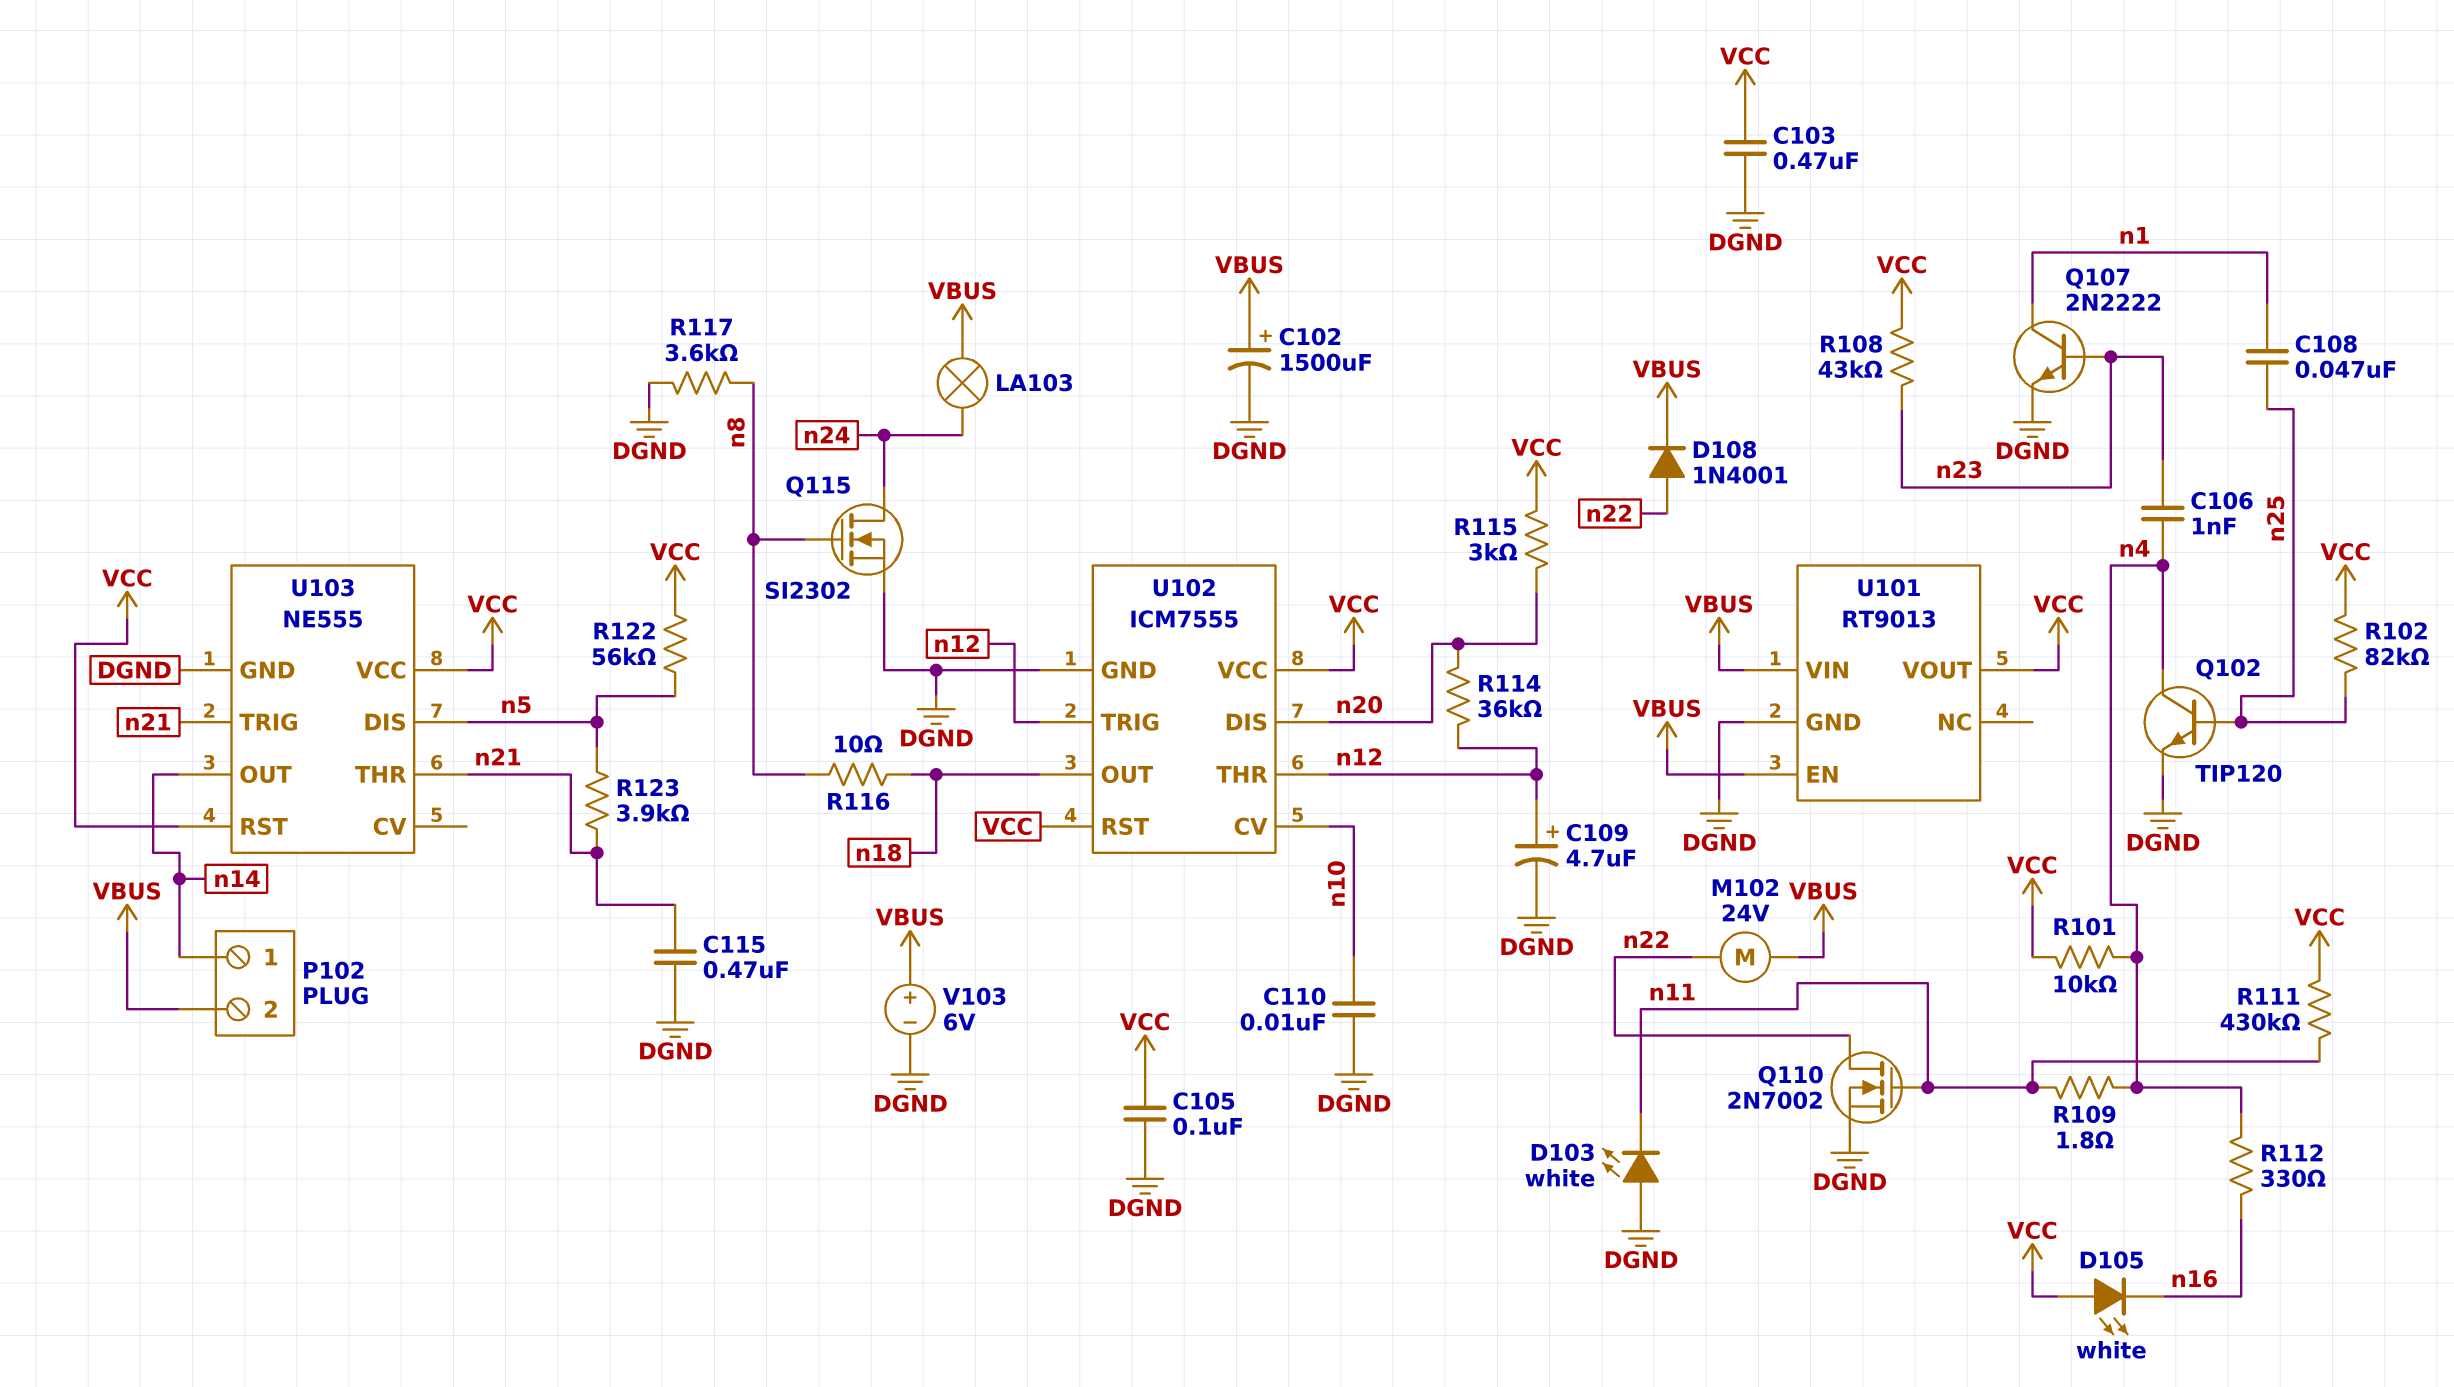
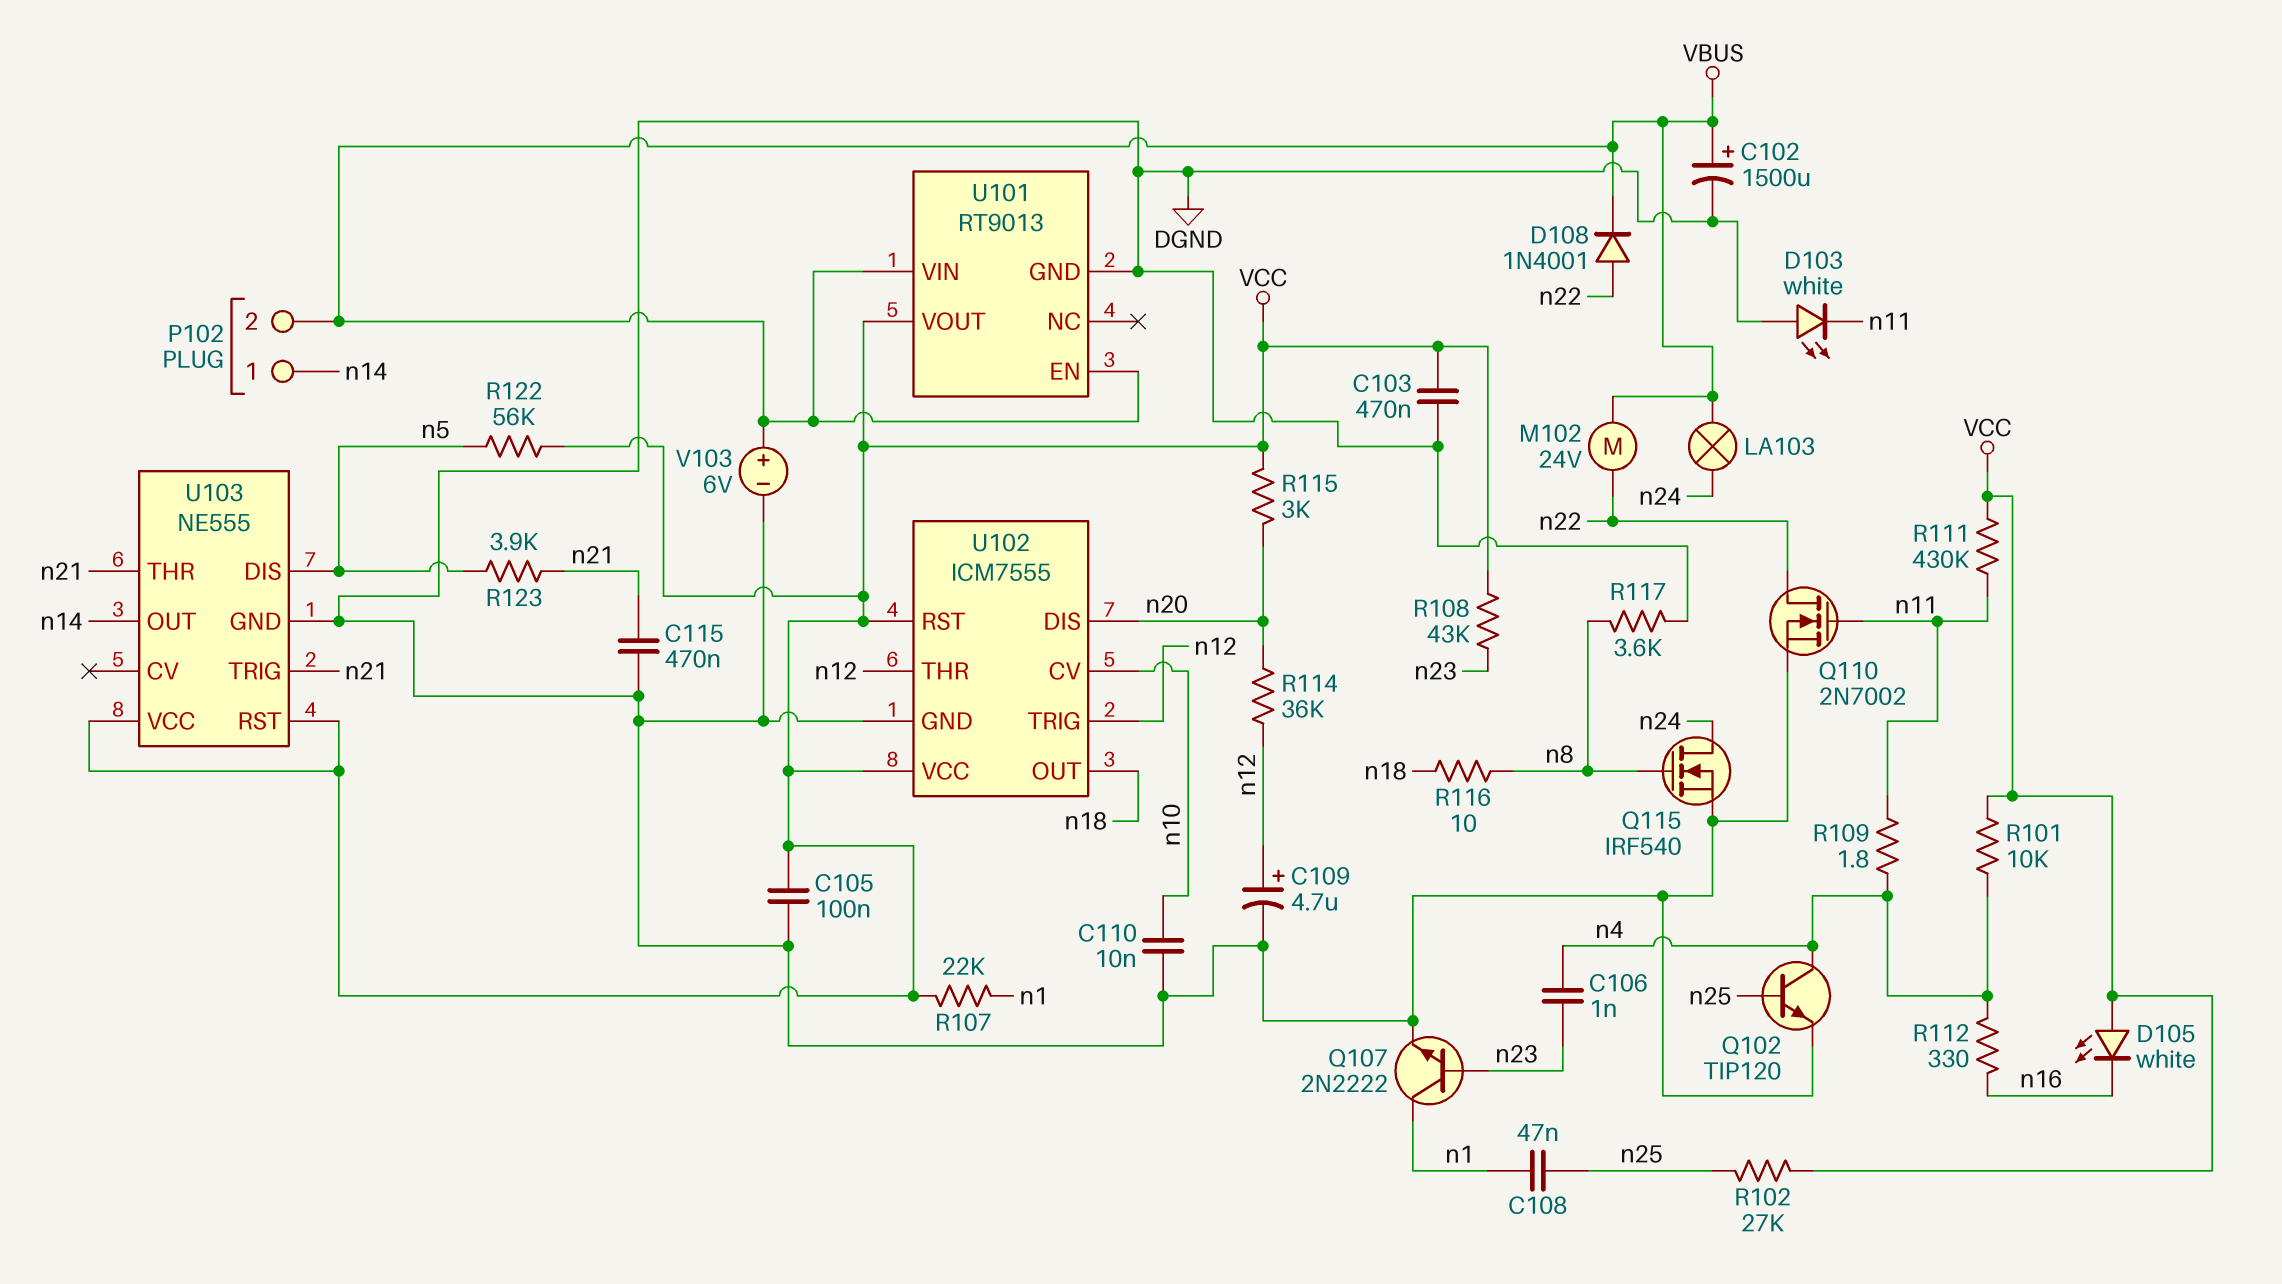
Q115: NMOS SI2302 (G n8, D n24, S DGND) -> NMOS IRF540 (G n8, D n24, S DGND)
R102: 82k (VCC, n25) -> 27k (VCC, n25)
R107: none -> 22k (VCC, n1)

